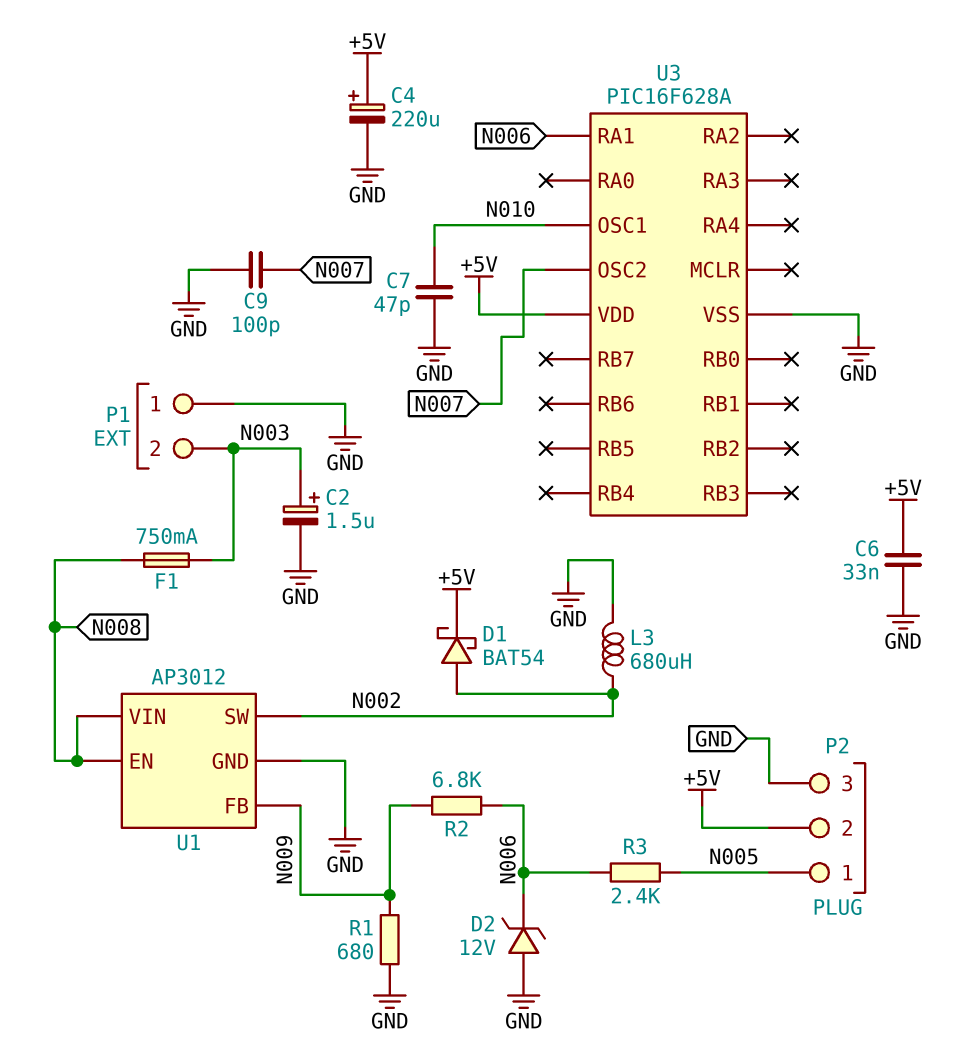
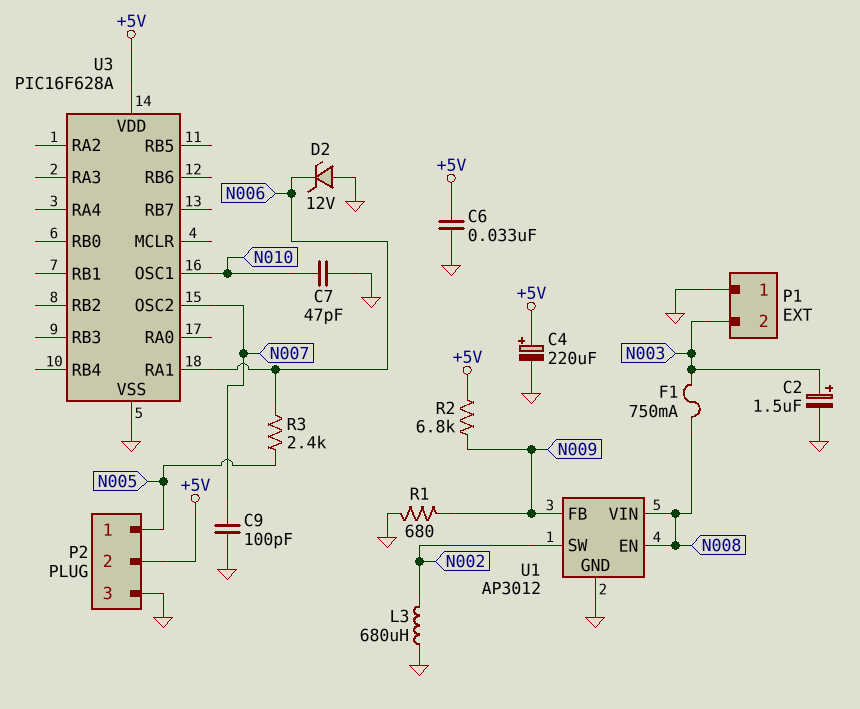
D1: schottky BAT54 (A N002, K +5V) -> none
R2: 6.8k (N006, N009) -> 6.8k (+5V, N009)

